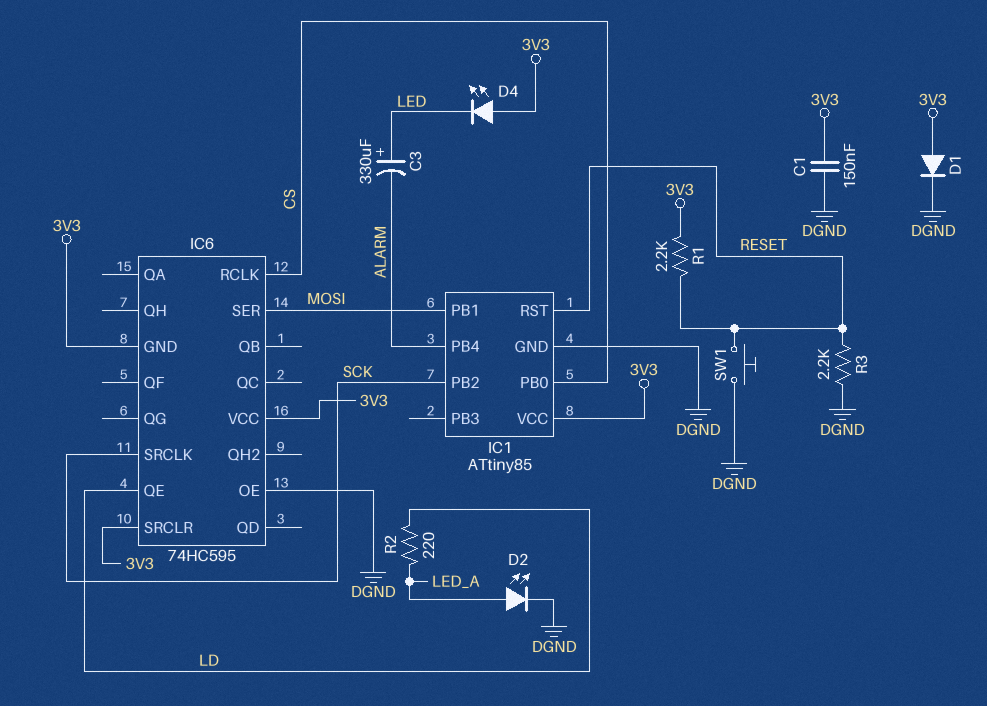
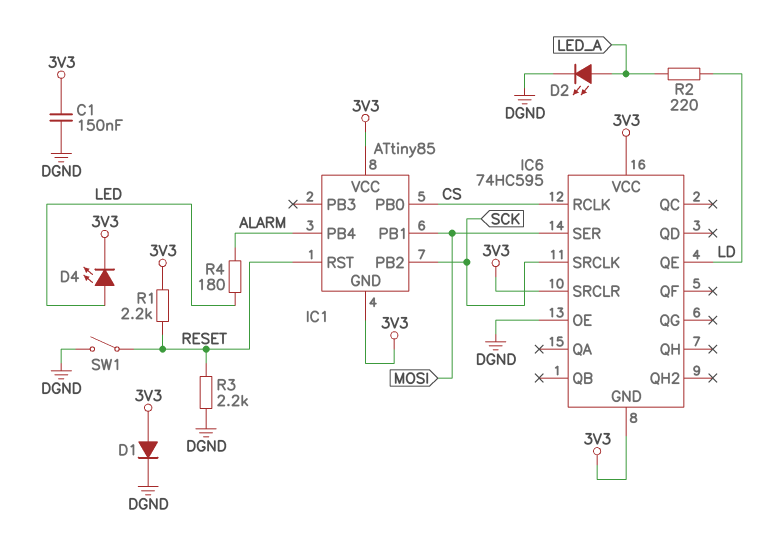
C3: 330uF (plus LED, minus ALARM) -> none
D4: LED (A 3V3, K LED) -> LED (A LED, K 3V3)
IC1 pin GND: DGND -> 3V3
R4: none -> 180 (ALARM, LED)
SW1: button (DGND, RESET) -> switch (DGND, RESET)

